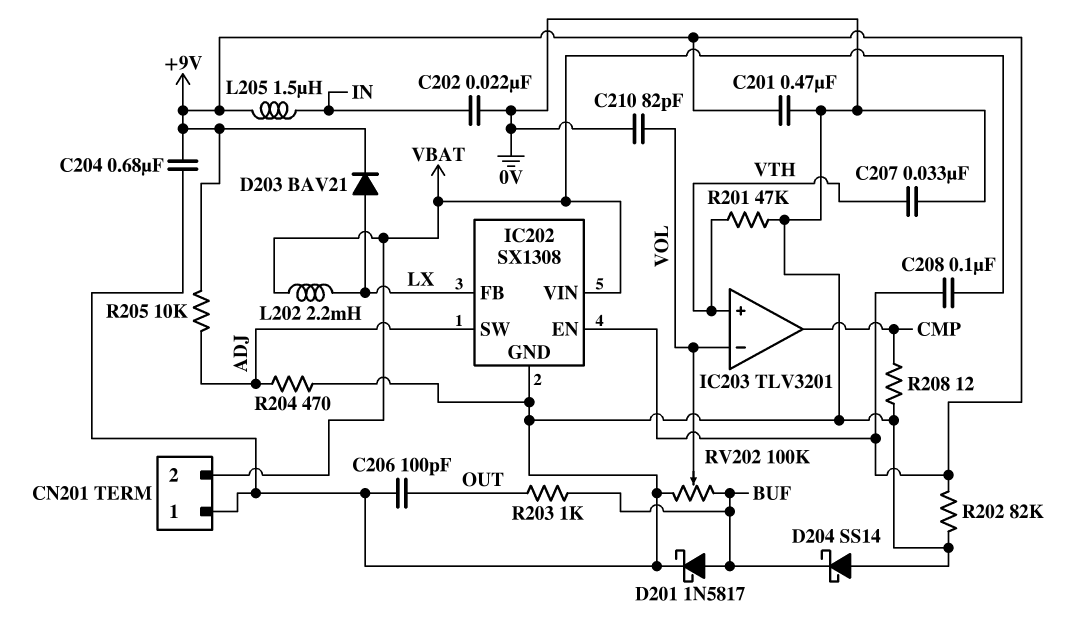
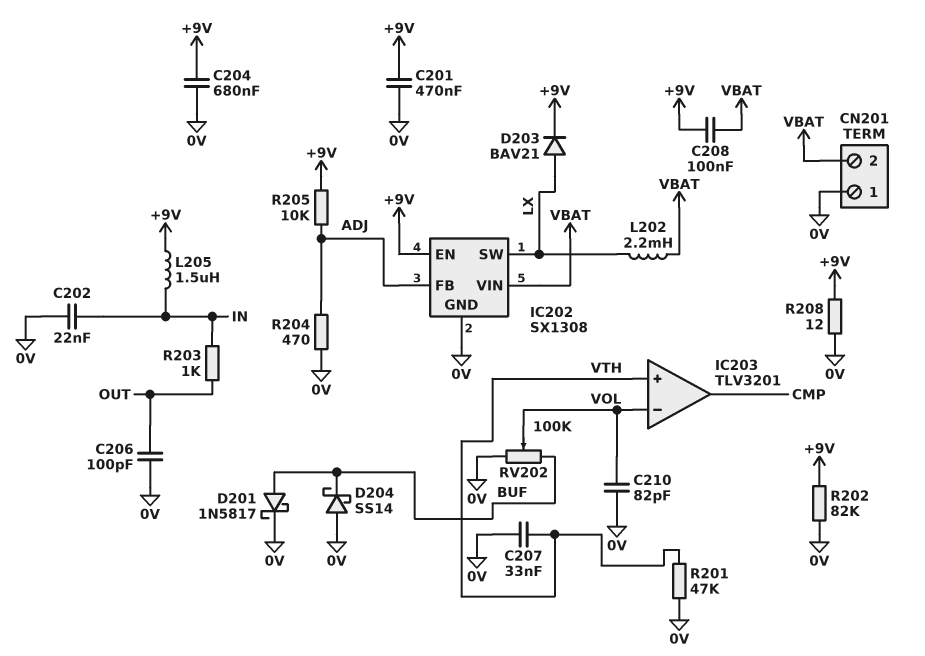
IC202 pin FB: LX -> ADJ
IC202 pin SW: ADJ -> LX
R203: 1k (BUF, OUT) -> 1k (IN, OUT)
R208: 12 (0V, CMP) -> 12 (+9V, 0V)

